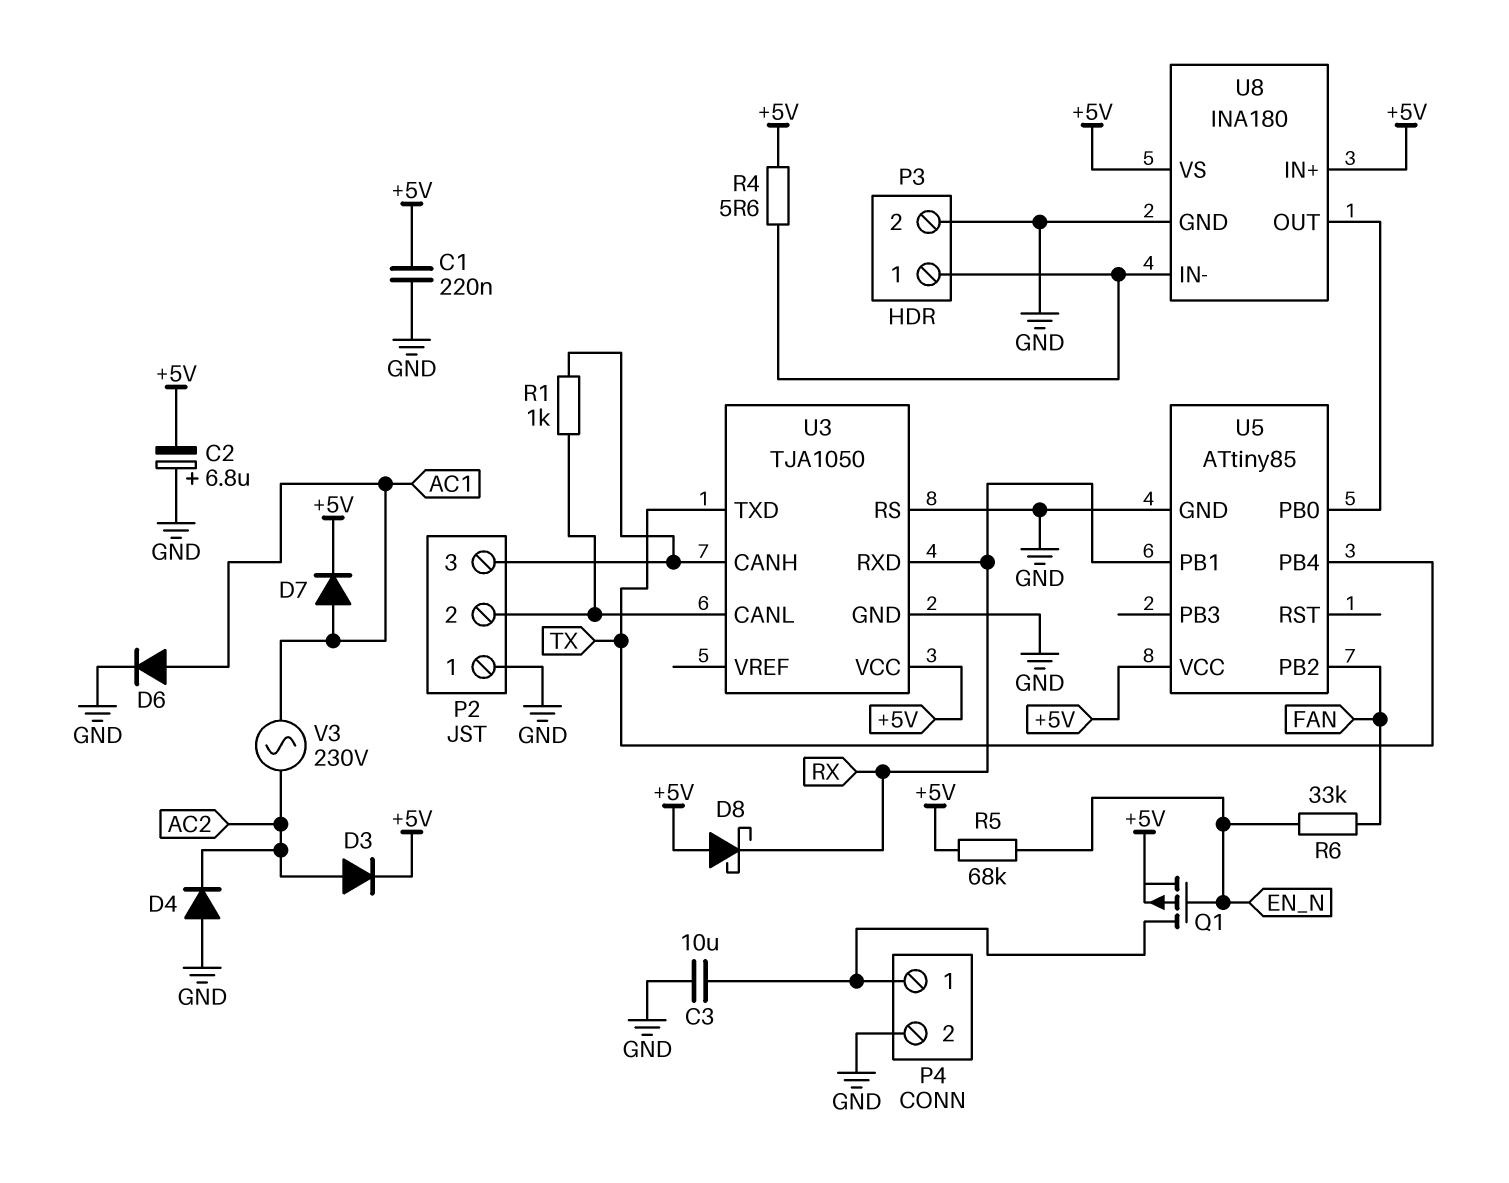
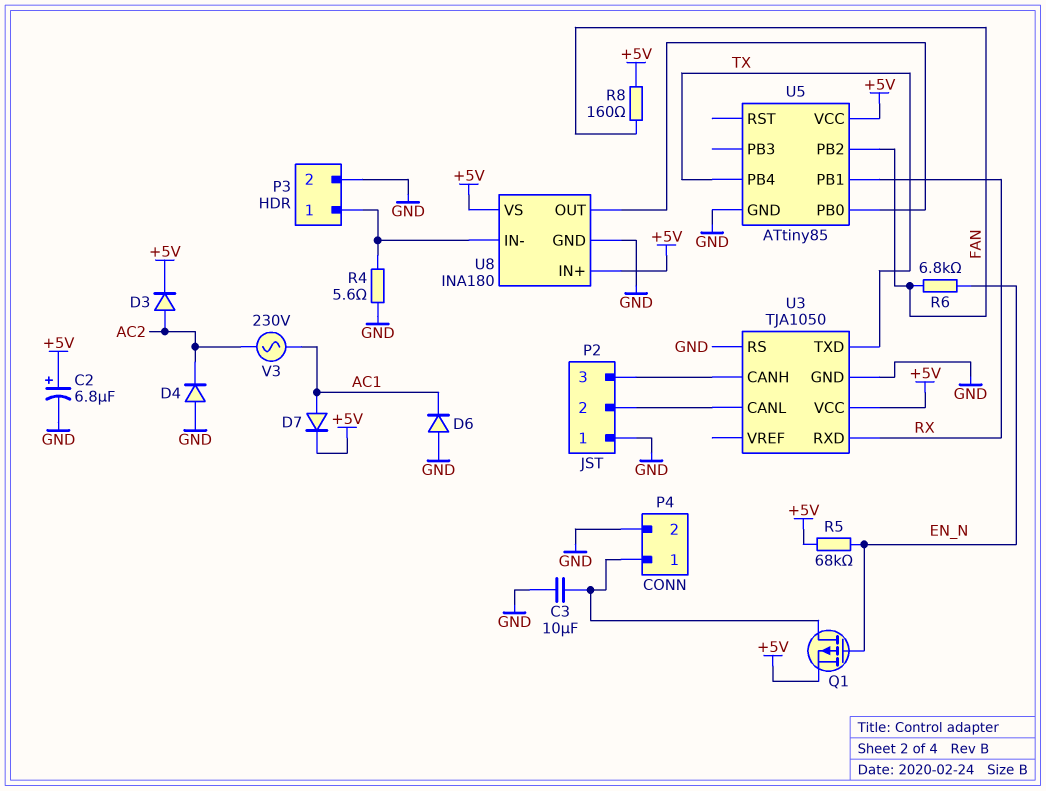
C1: 220nF (+5V, GND) -> none
C2: 6.8uF (plus GND, minus +5V) -> 6.8uF (plus +5V, minus GND)
D6: diode (A AC1, K GND) -> diode (A GND, K AC1)
D8: schottky (A +5V, K RX) -> none
R1: 1k (P2/2, P2/3) -> none
R4: 5.6 (+5V, P3/1) -> 5.6 (GND, P3/1)
R6: 33k (EN_N, FAN) -> 6.8k (EN_N, FAN)
R8: none -> 160 (+5V, FAN)

